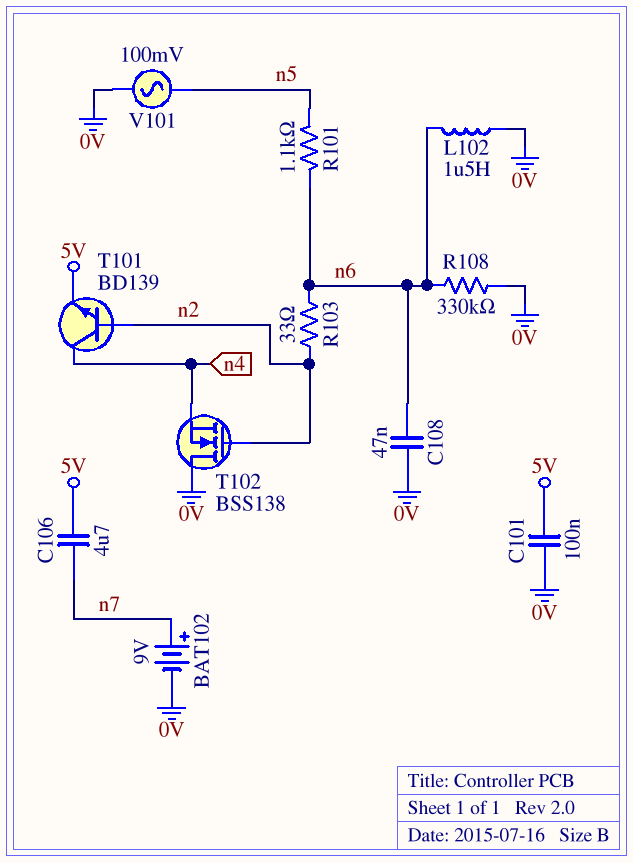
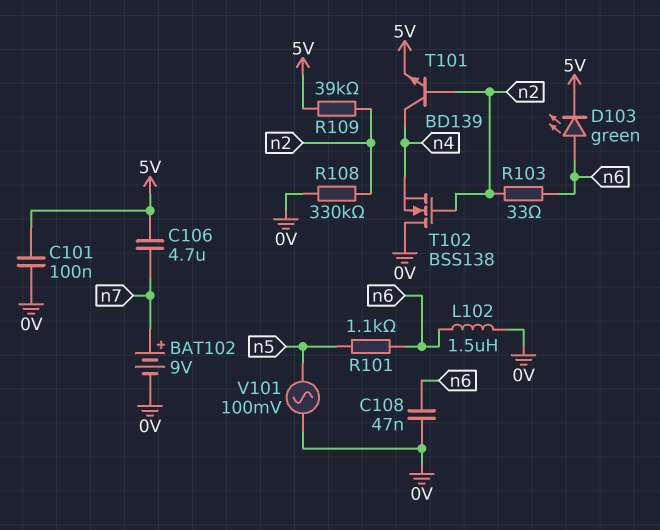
D103: none -> LED green (A n6, K 5V)
R108: 330k (0V, n6) -> 330k (0V, n2)
R109: none -> 39k (5V, n2)

